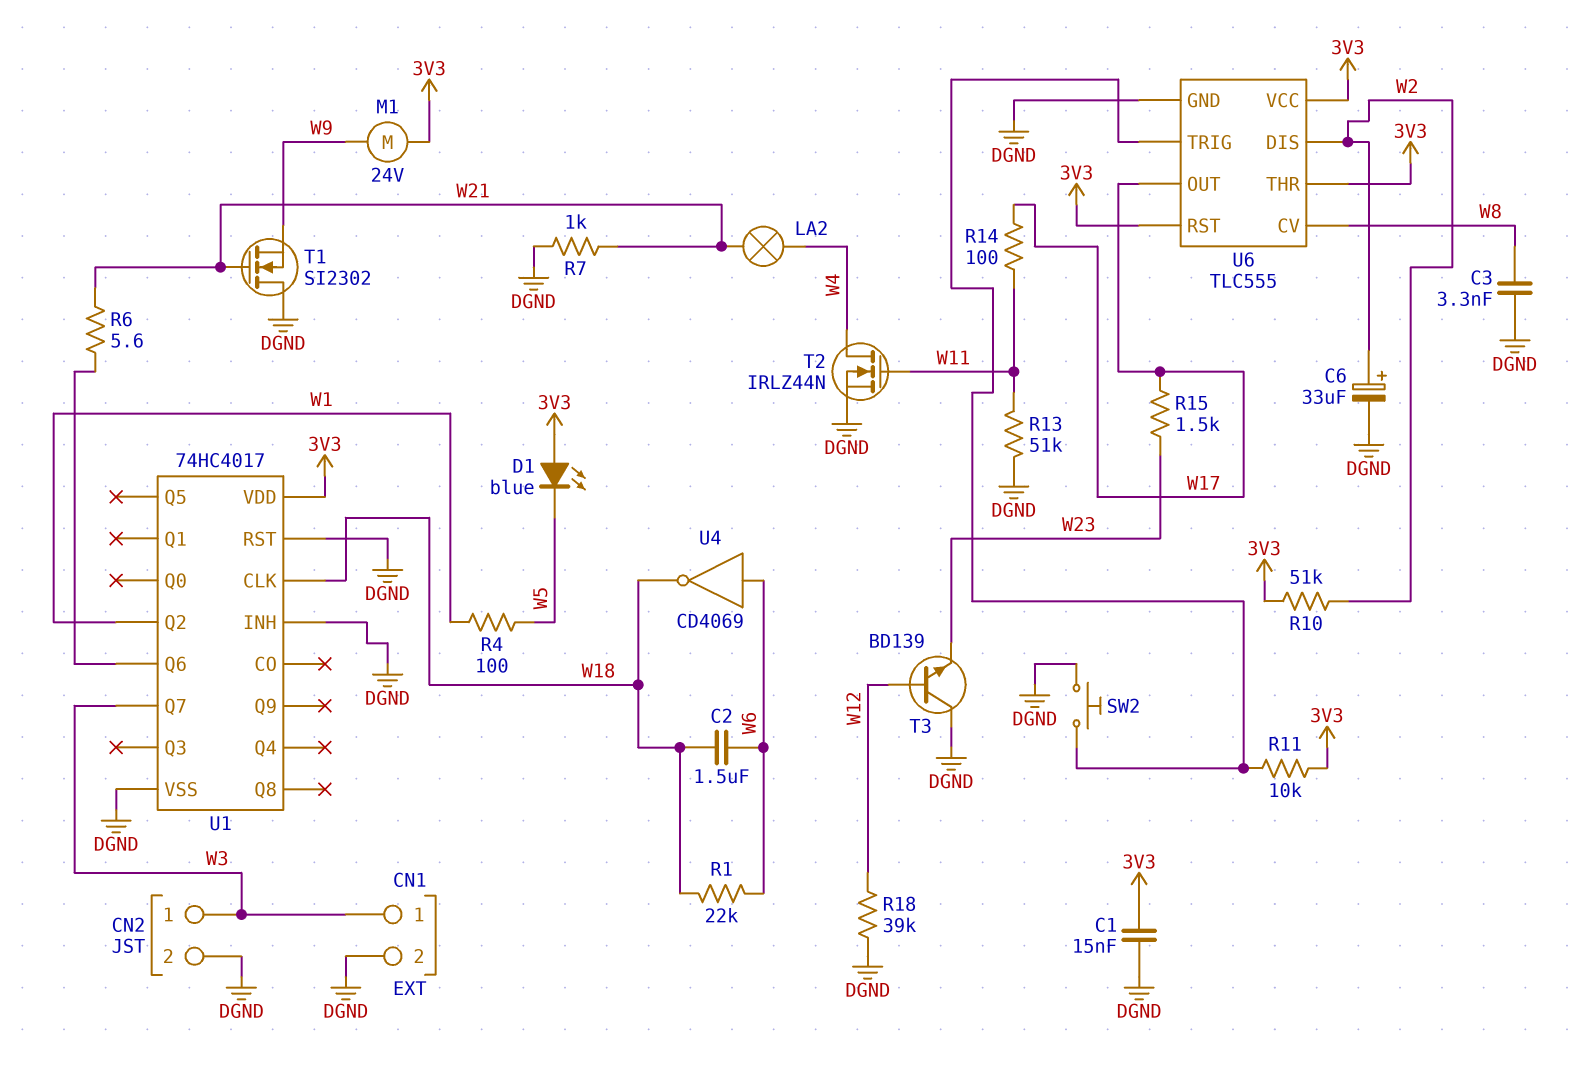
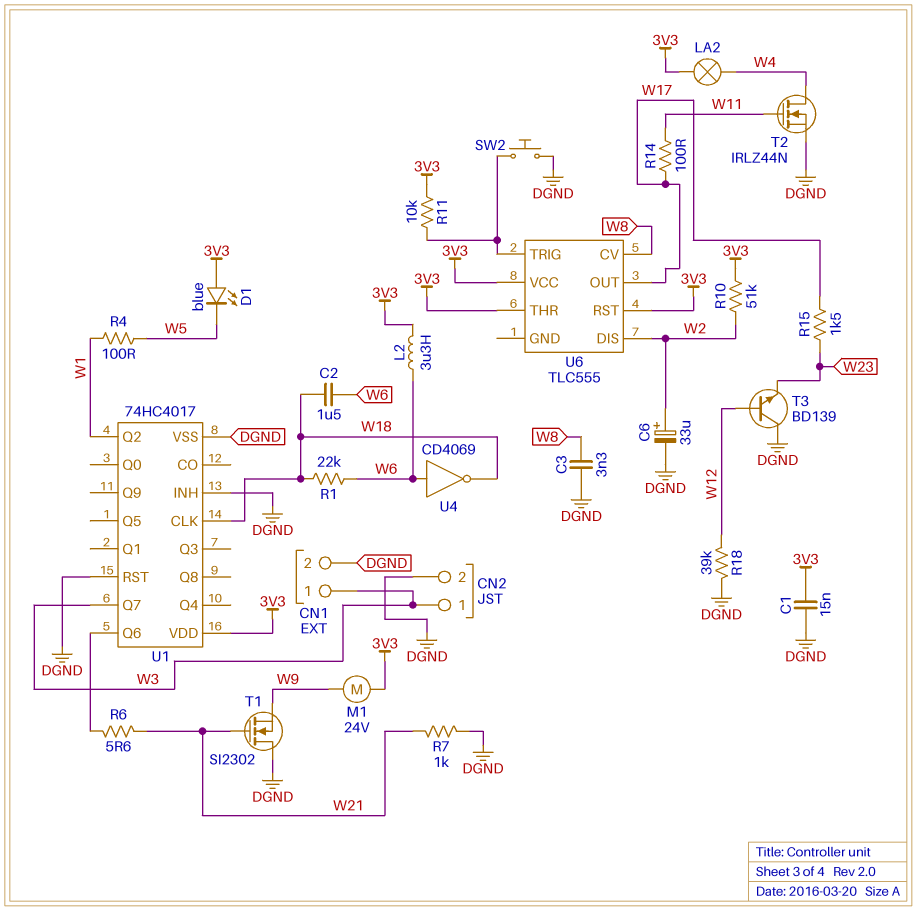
L2: none -> 3.3uH (3V3, W6)
LA2: lamp (W4, W21) -> lamp (3V3, W4)
R13: 51k (DGND, W11) -> none
U6 pin GND: DGND -> none

